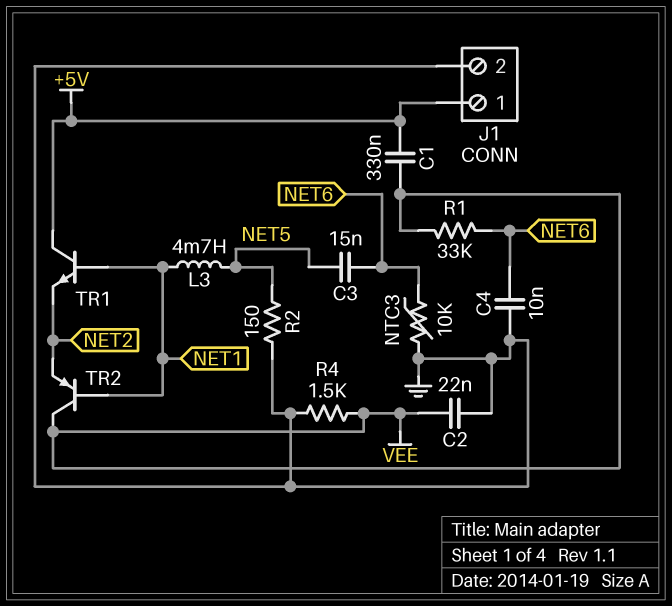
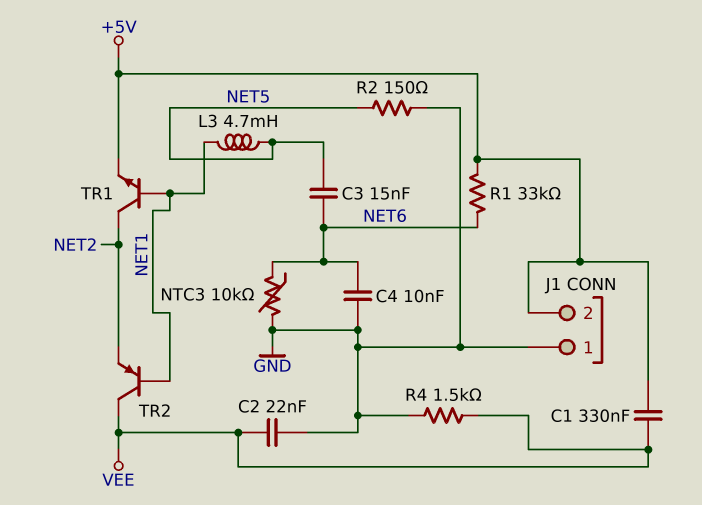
J1 pin 1: +5V -> GND
J1 pin 2: GND -> +5V
R1: 33k (NET6, VEE) -> 33k (+5V, NET6)
TR1: NPN (B NET1, C +5V, E NET2) -> NPN (B NET1, C NET2, E +5V)

